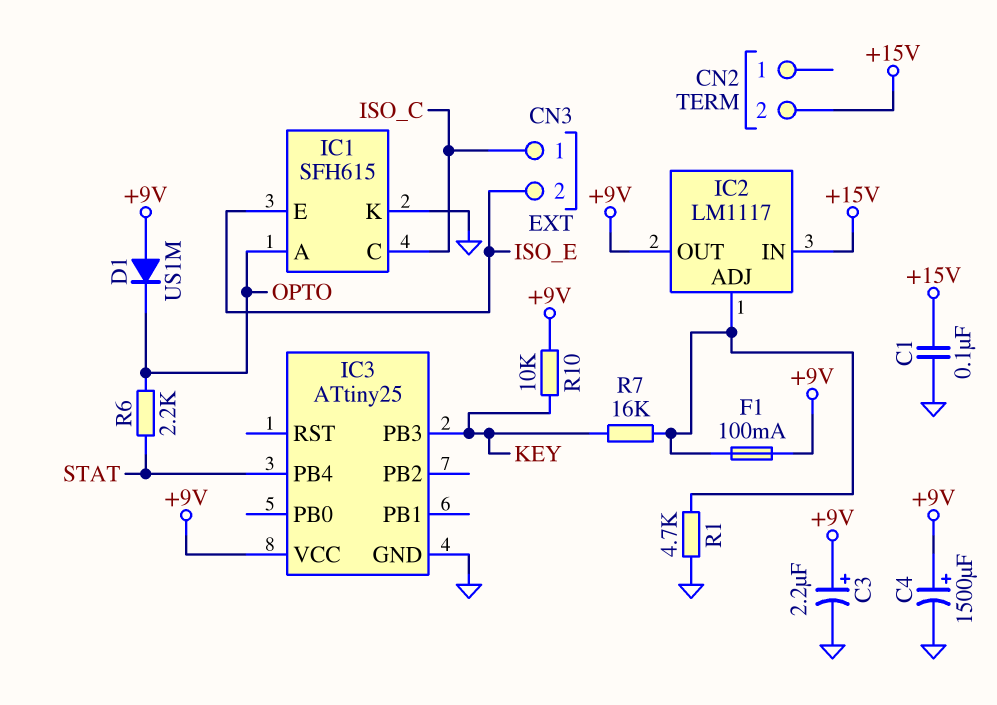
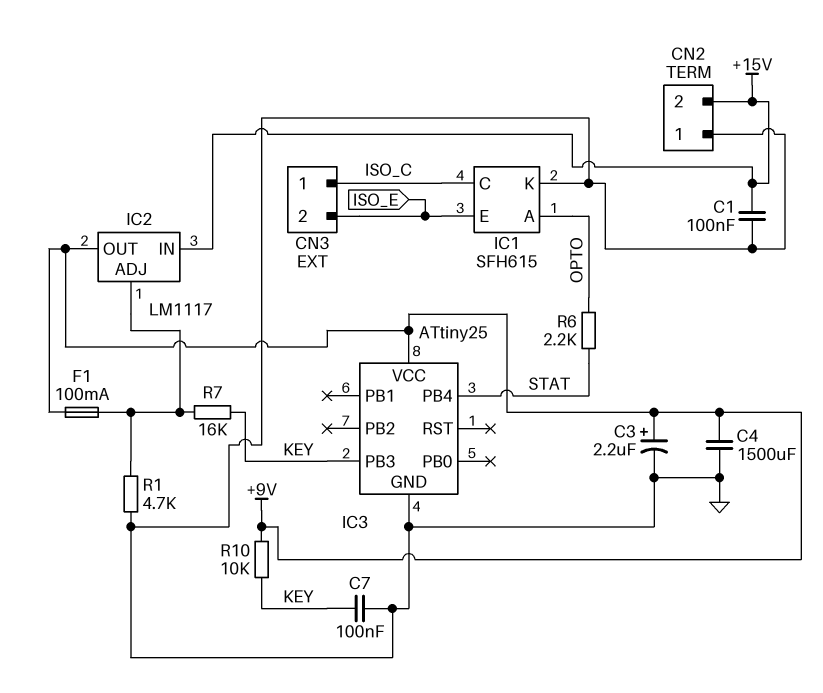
C4: 1500uF (plus +9V, minus GND) -> 1500uF (+9V, GND)
C7: none -> 100nF (GND, KEY)
CN2 pin 1: none -> GND
D1: diode US1M (A +9V, K OPTO) -> none

